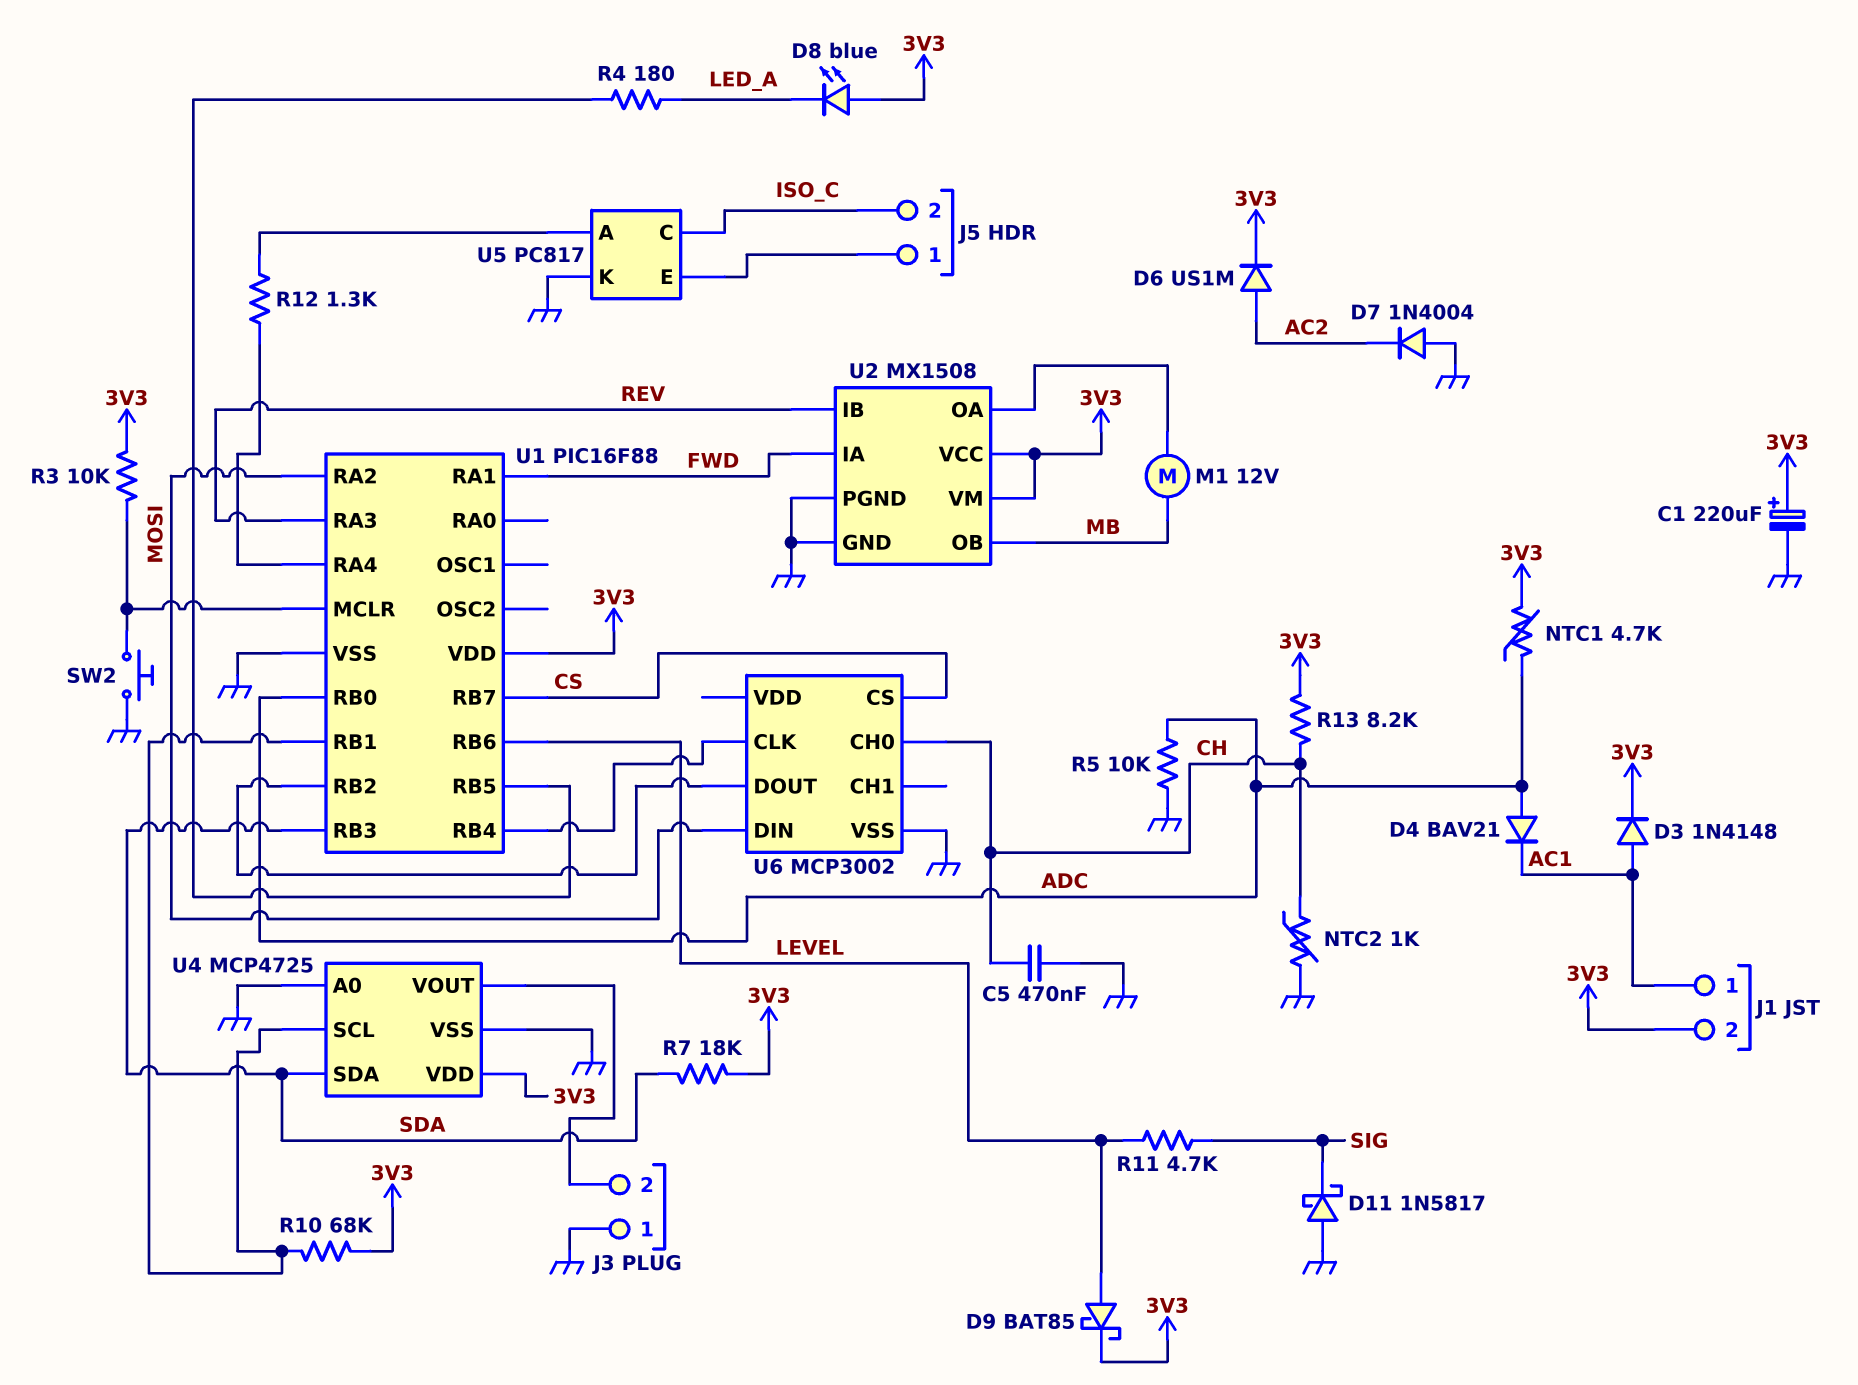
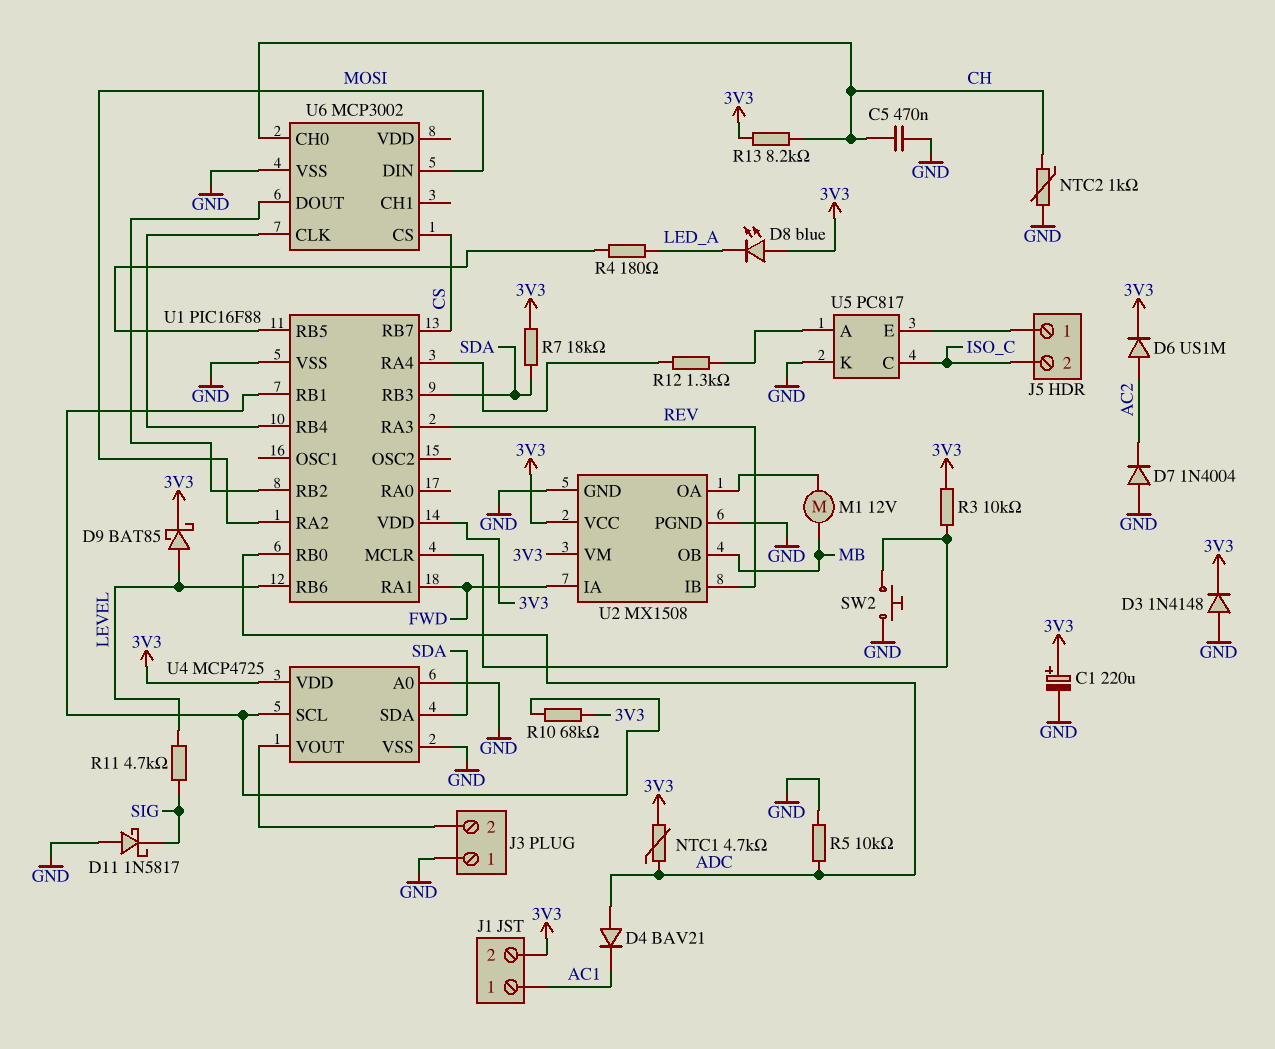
D3: diode 1N4148 (A AC1, K 3V3) -> diode 1N4148 (A GND, K 3V3)

